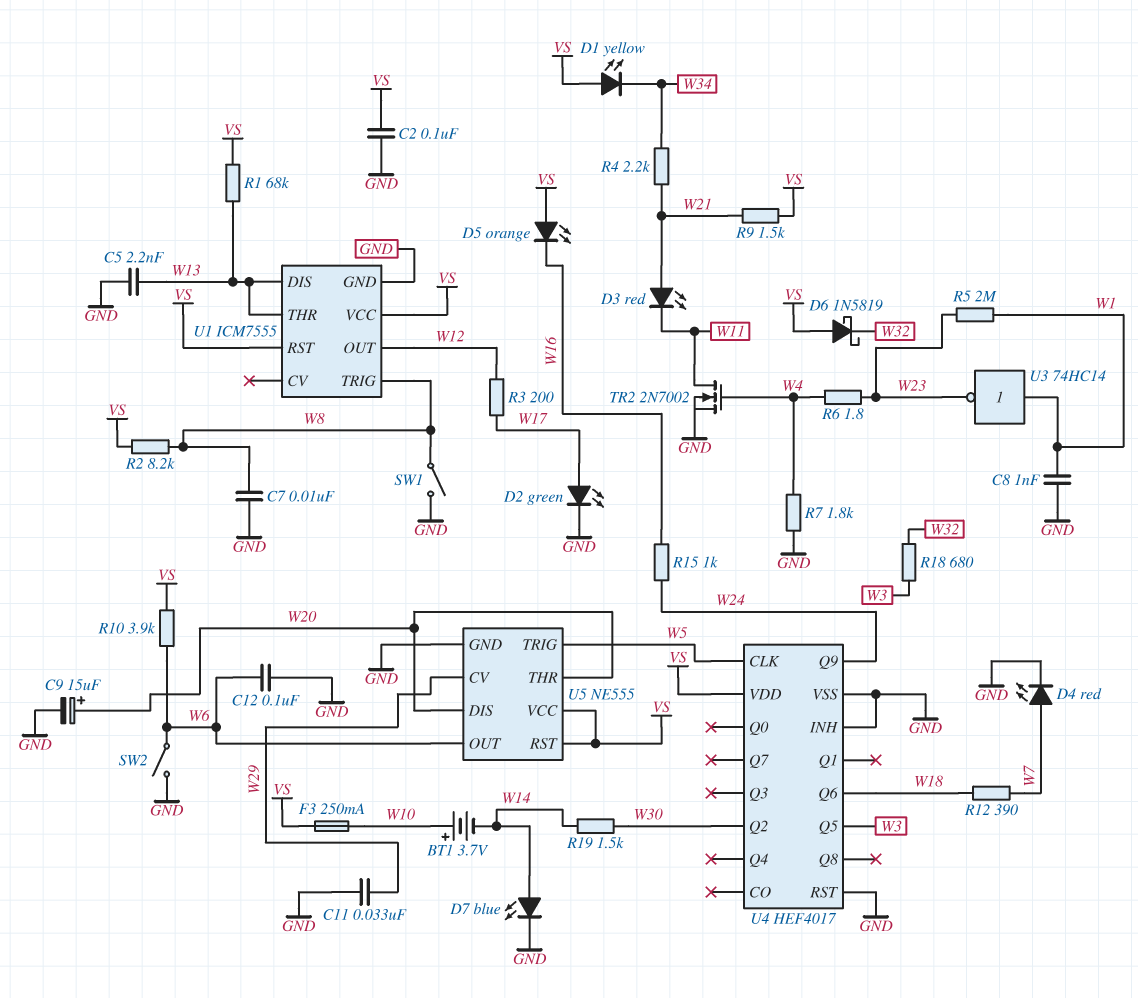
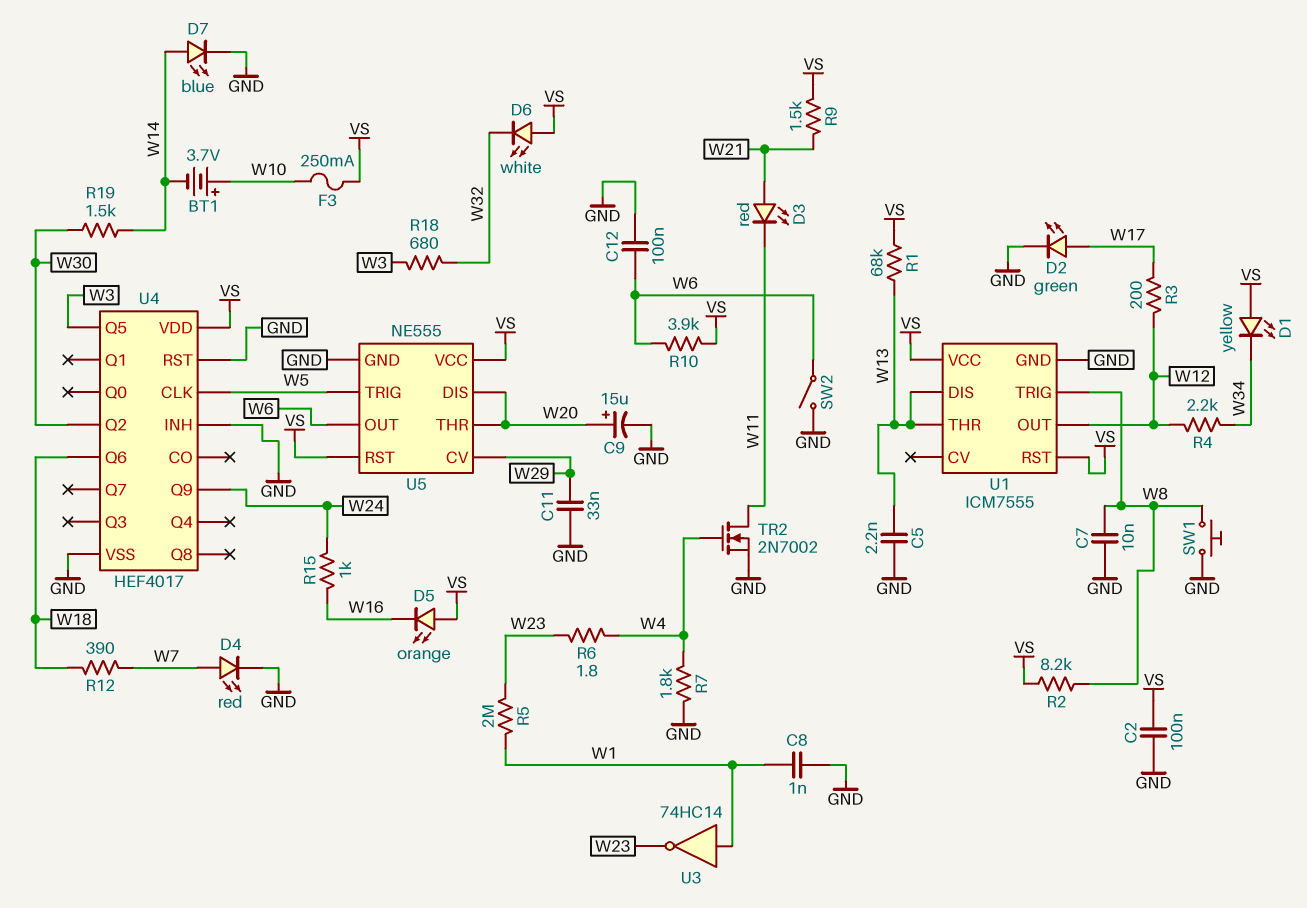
D6: schottky 1N5819 (A VS, K W32) -> LED white (A VS, K W32)
R4: 2.2k (W21, W34) -> 2.2k (W12, W34)
SW1: switch (GND, W8) -> button (GND, W8)

